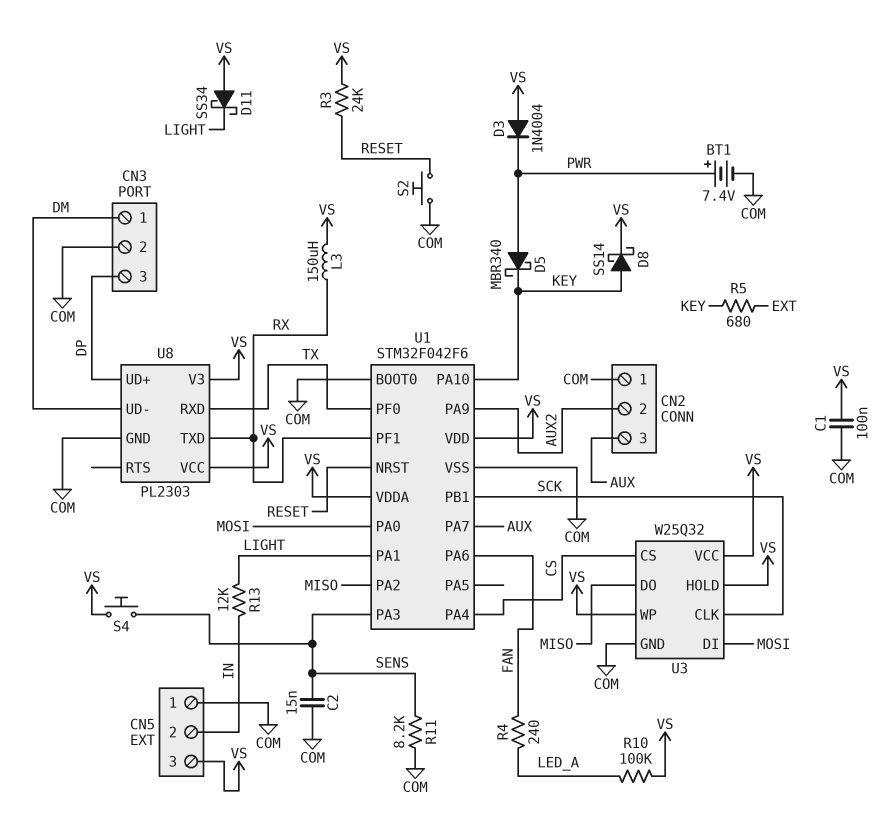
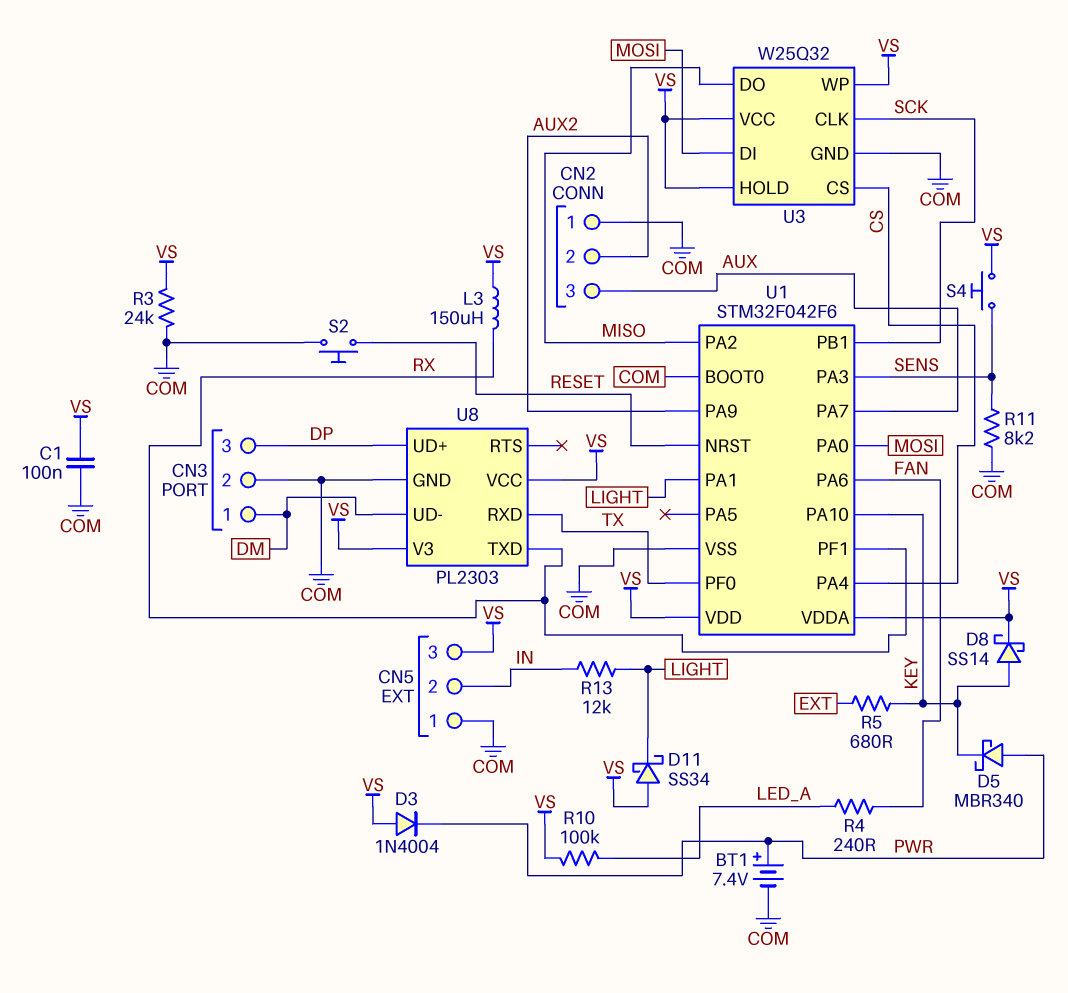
C2: 15nF (COM, SENS) -> none
R3: 24k (RESET, VS) -> 24k (COM, VS)

